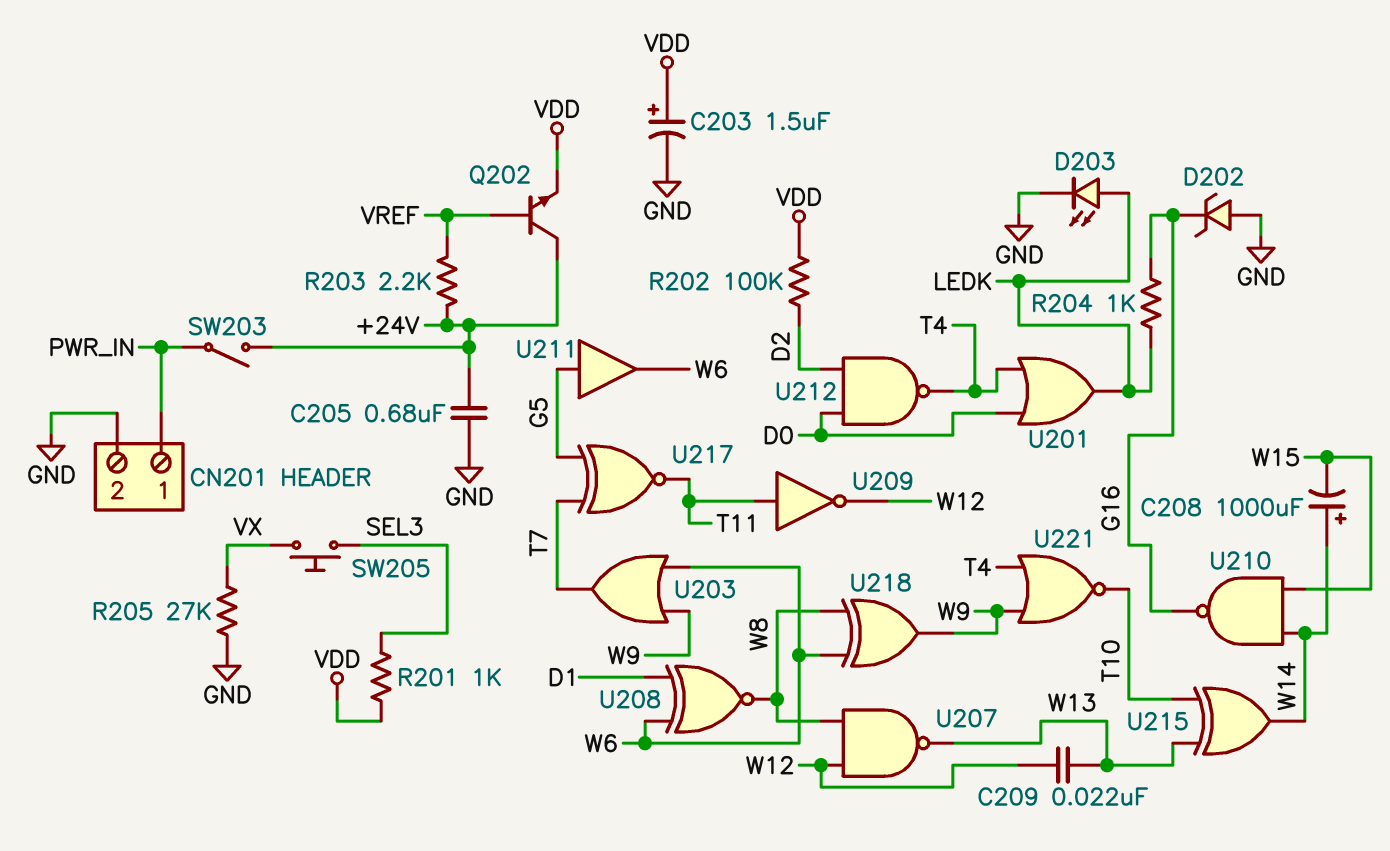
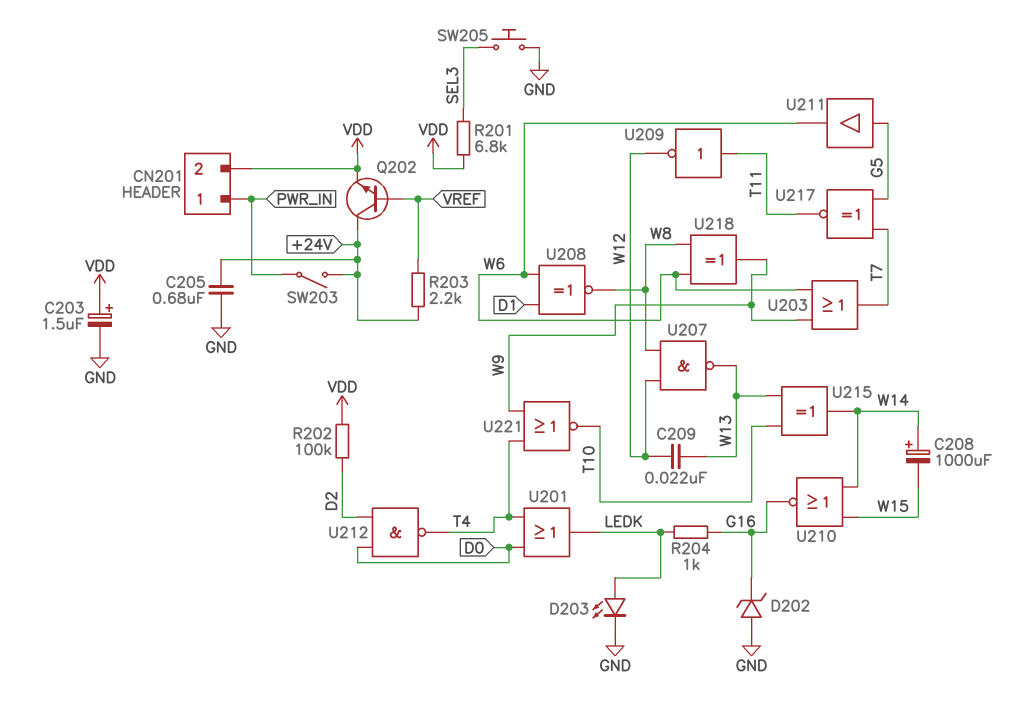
CN201 pin 2: GND -> VDD
R201: 1k (SEL3, VDD) -> 6.8k (SEL3, VDD)
R205: 27k (GND, VX) -> none
SW205: button (SEL3, VX) -> button (GND, SEL3)
U210: NAND (in W14, in W15, out G16) -> NOR (in W14, in W15, out G16)

